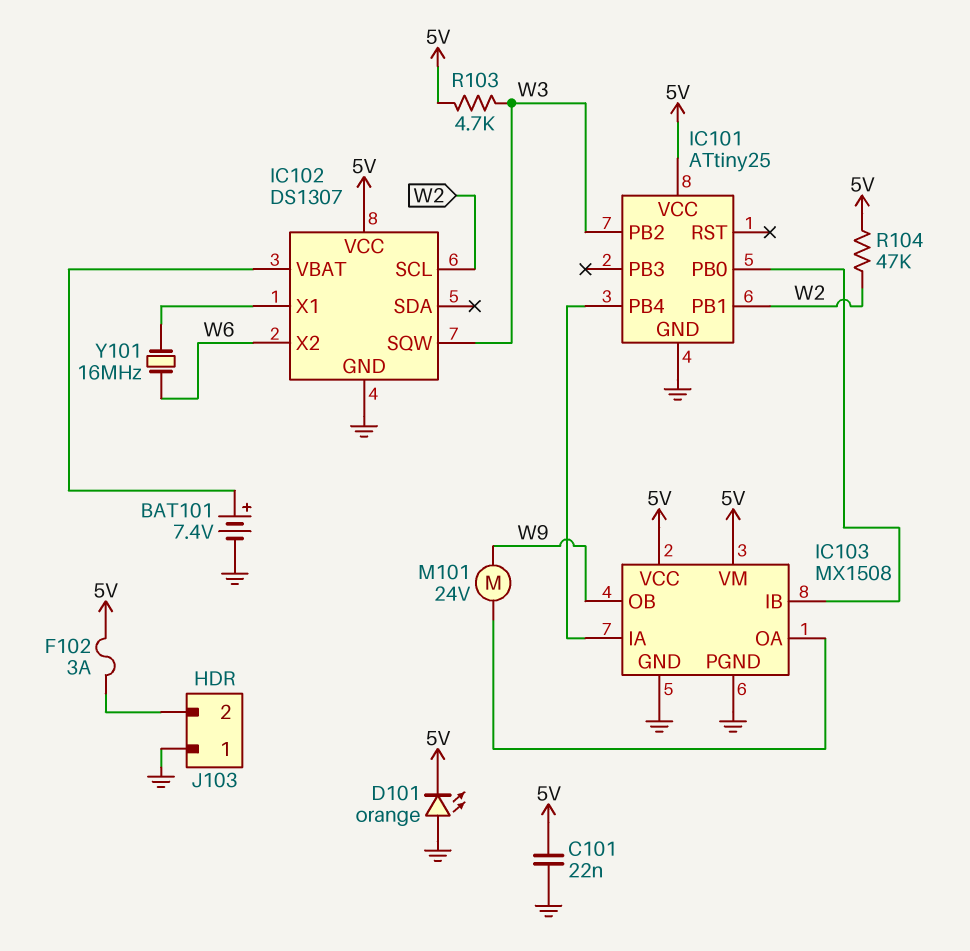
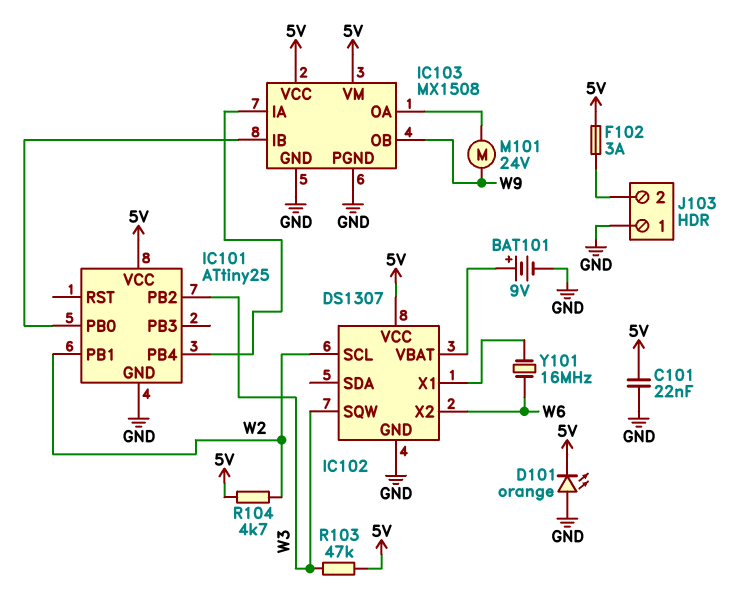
BAT101: 7.4V (plus IC102/VBAT, minus GND) -> 9V (plus IC102/VBAT, minus GND)
R103: 4.7k (5V, W3) -> 47k (5V, W3)
R104: 47k (5V, W2) -> 4.7k (5V, W2)

